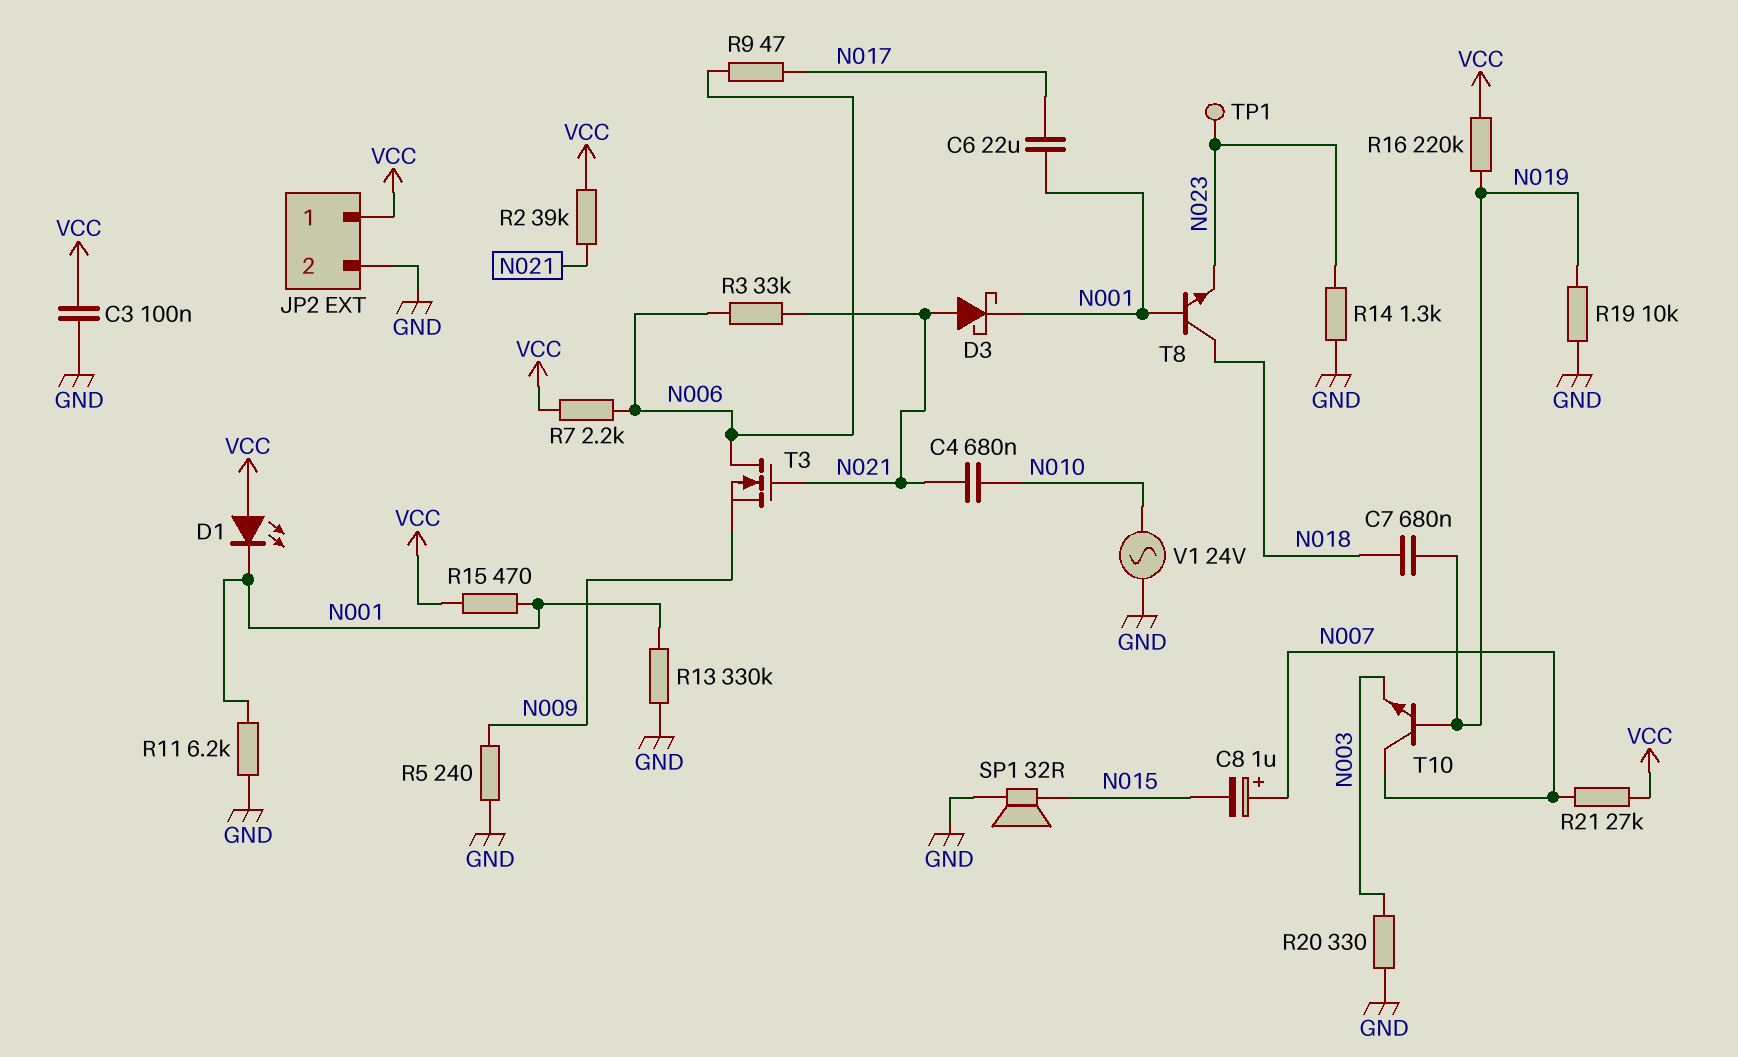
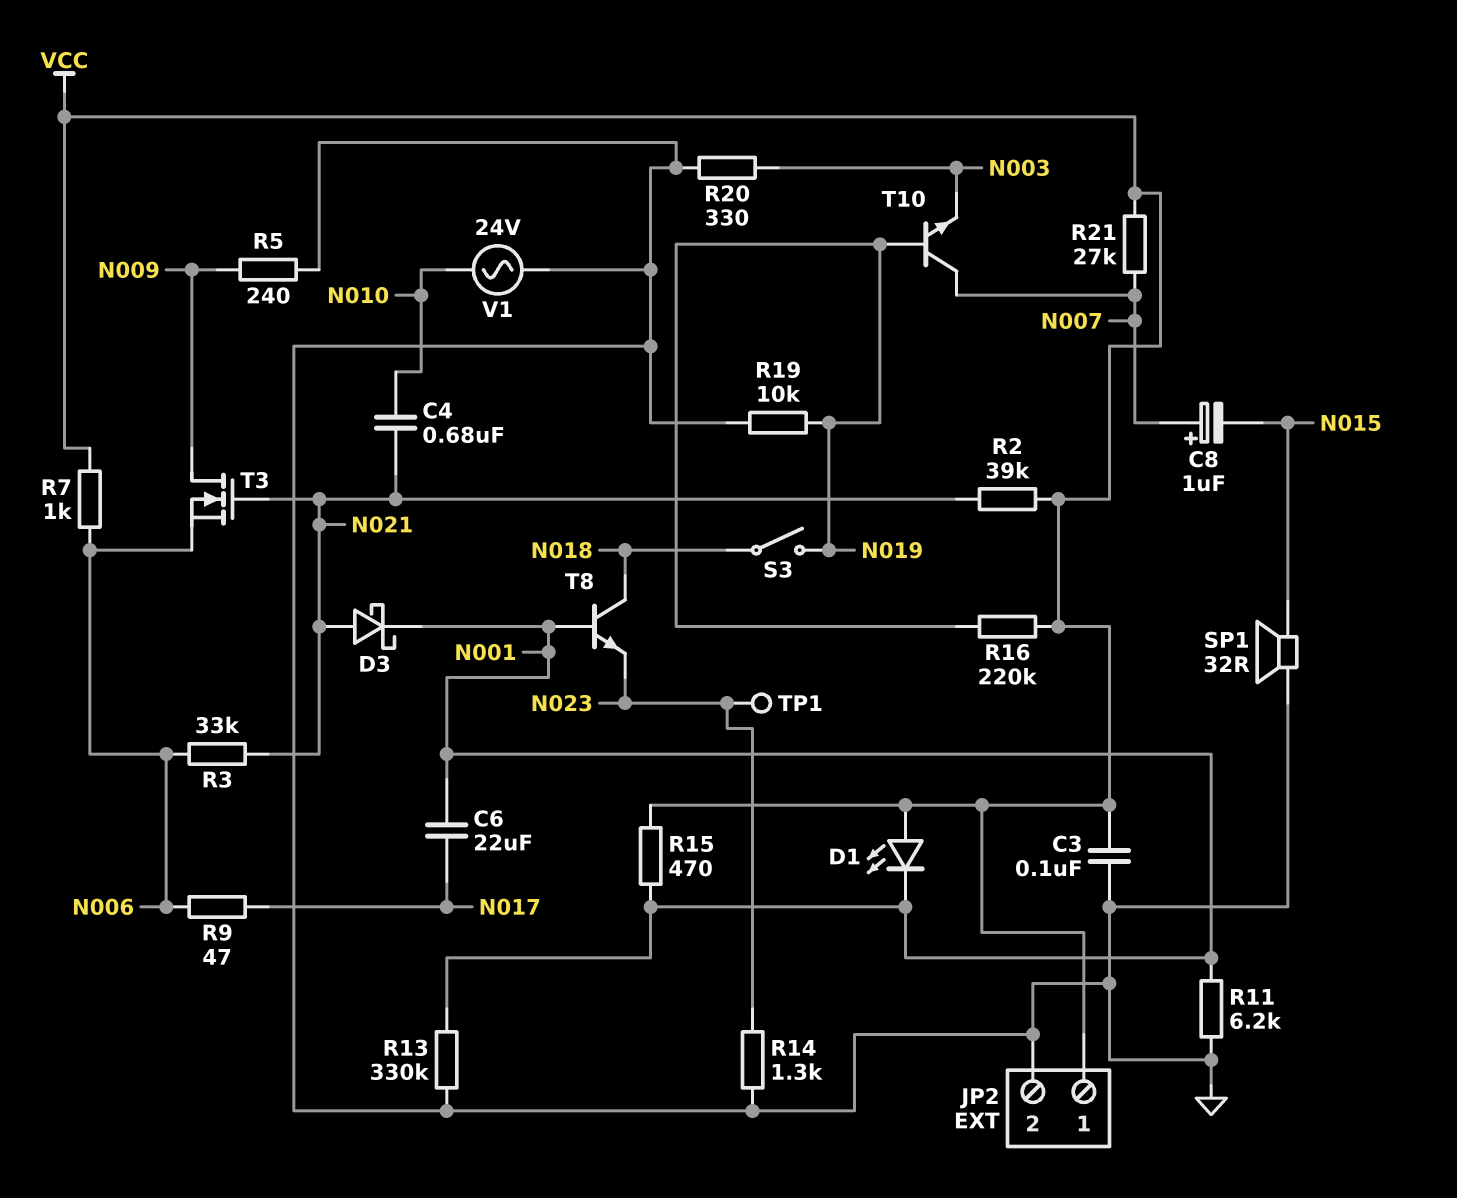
C7: 680nF (N018, N019) -> none
R7: 2.2k (N006, VCC) -> 1k (N006, VCC)
S3: none -> switch (N018, N019)
T3: NMOS (G N021, D N006, S N009) -> NMOS (G N021, D N009, S N006)

